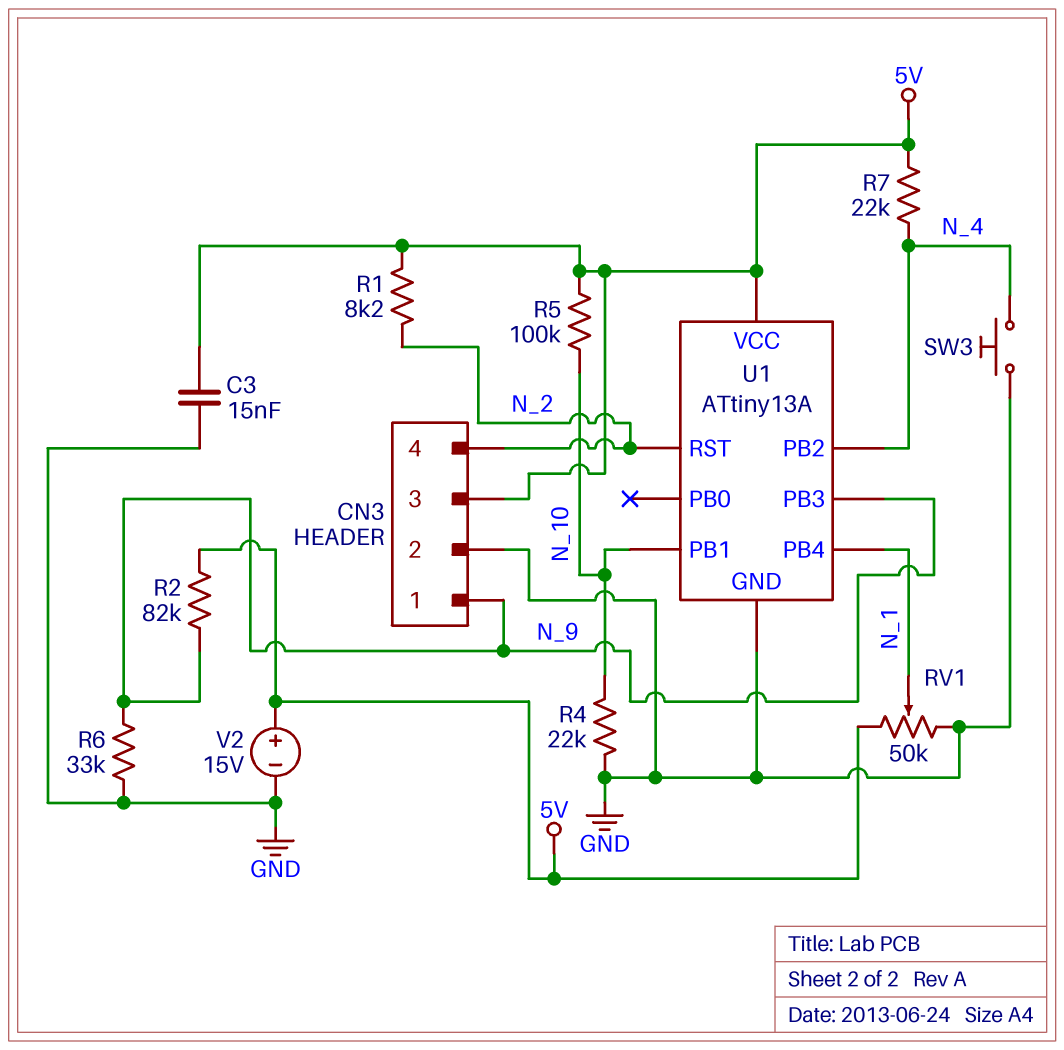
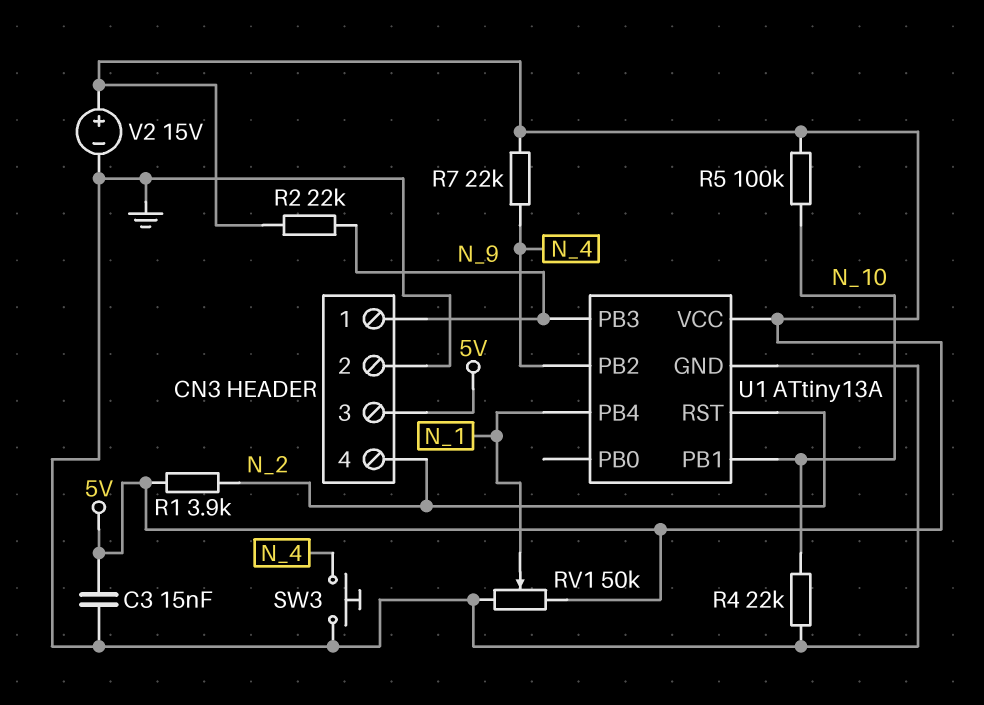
R1: 8.2k (5V, N_2) -> 3.9k (5V, N_2)
R2: 82k (5V, N_9) -> 22k (5V, N_9)
R6: 33k (GND, N_9) -> none

